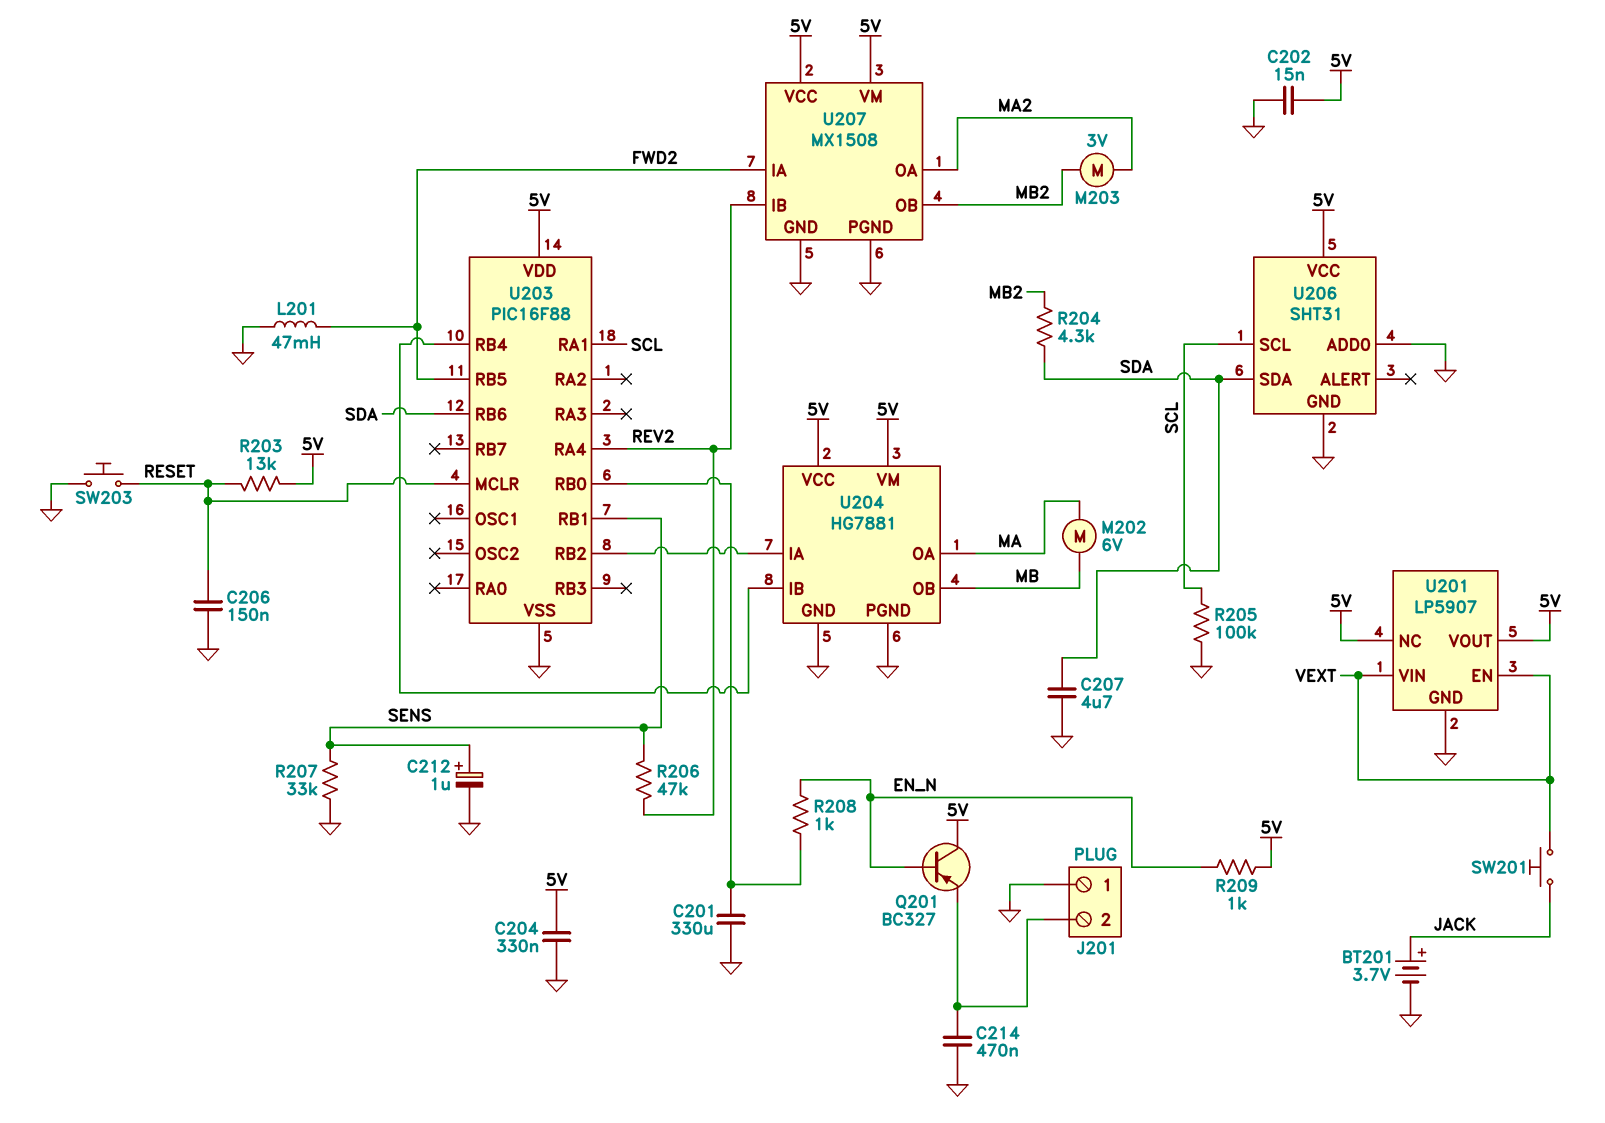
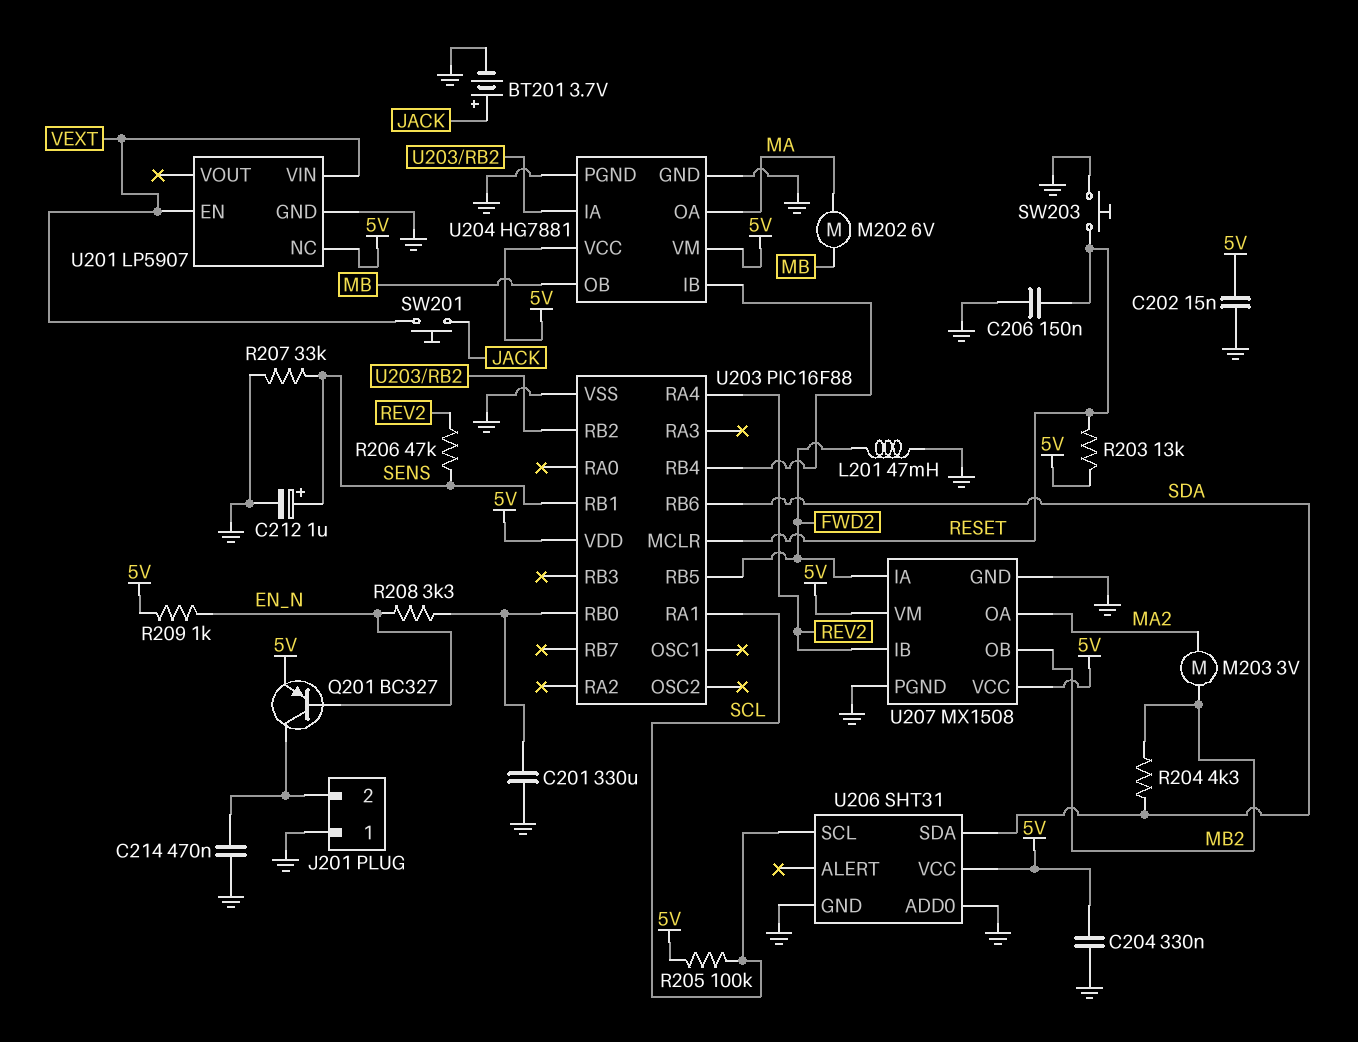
C207: 4.7uF (GND, SDA) -> none
Q201: PNP BC327 (B EN_N, C 5V, E J201/2) -> PNP BC327 (B EN_N, C J201/2, E 5V)
R205: 100k (GND, SCL) -> 100k (5V, SCL)
R208: 1k (EN_N, U203/RB0) -> 3.3k (EN_N, U203/RB0)
U201 pin VOUT: 5V -> none

